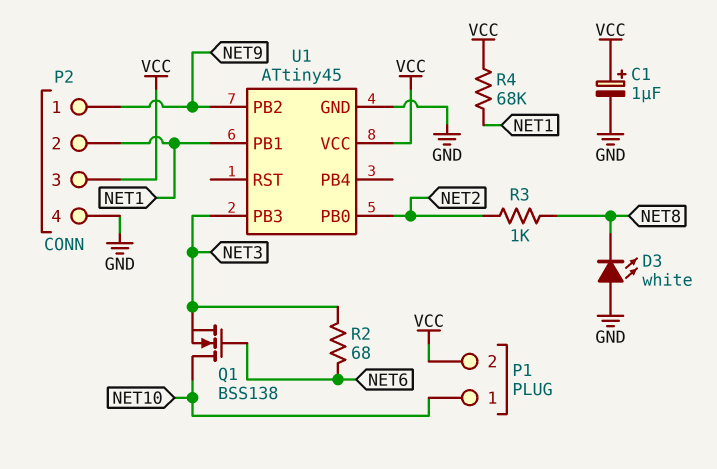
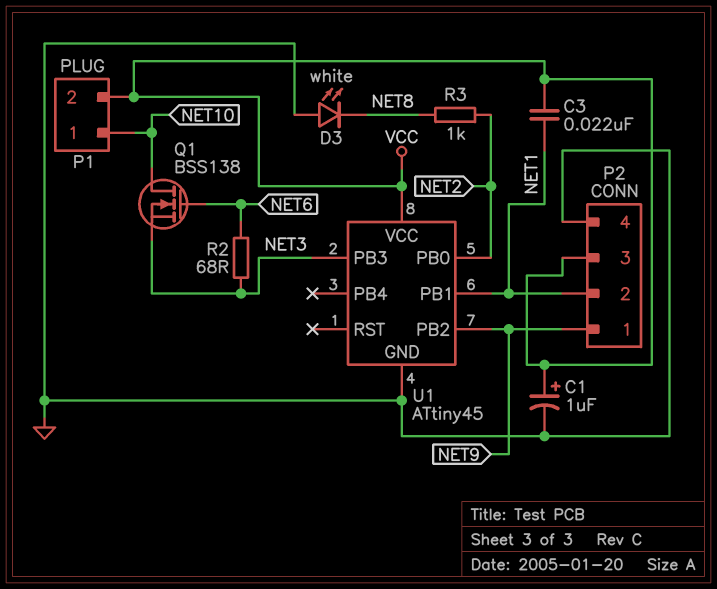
C3: none -> 22nF (NET1, VCC)
R4: 68k (NET1, VCC) -> none

